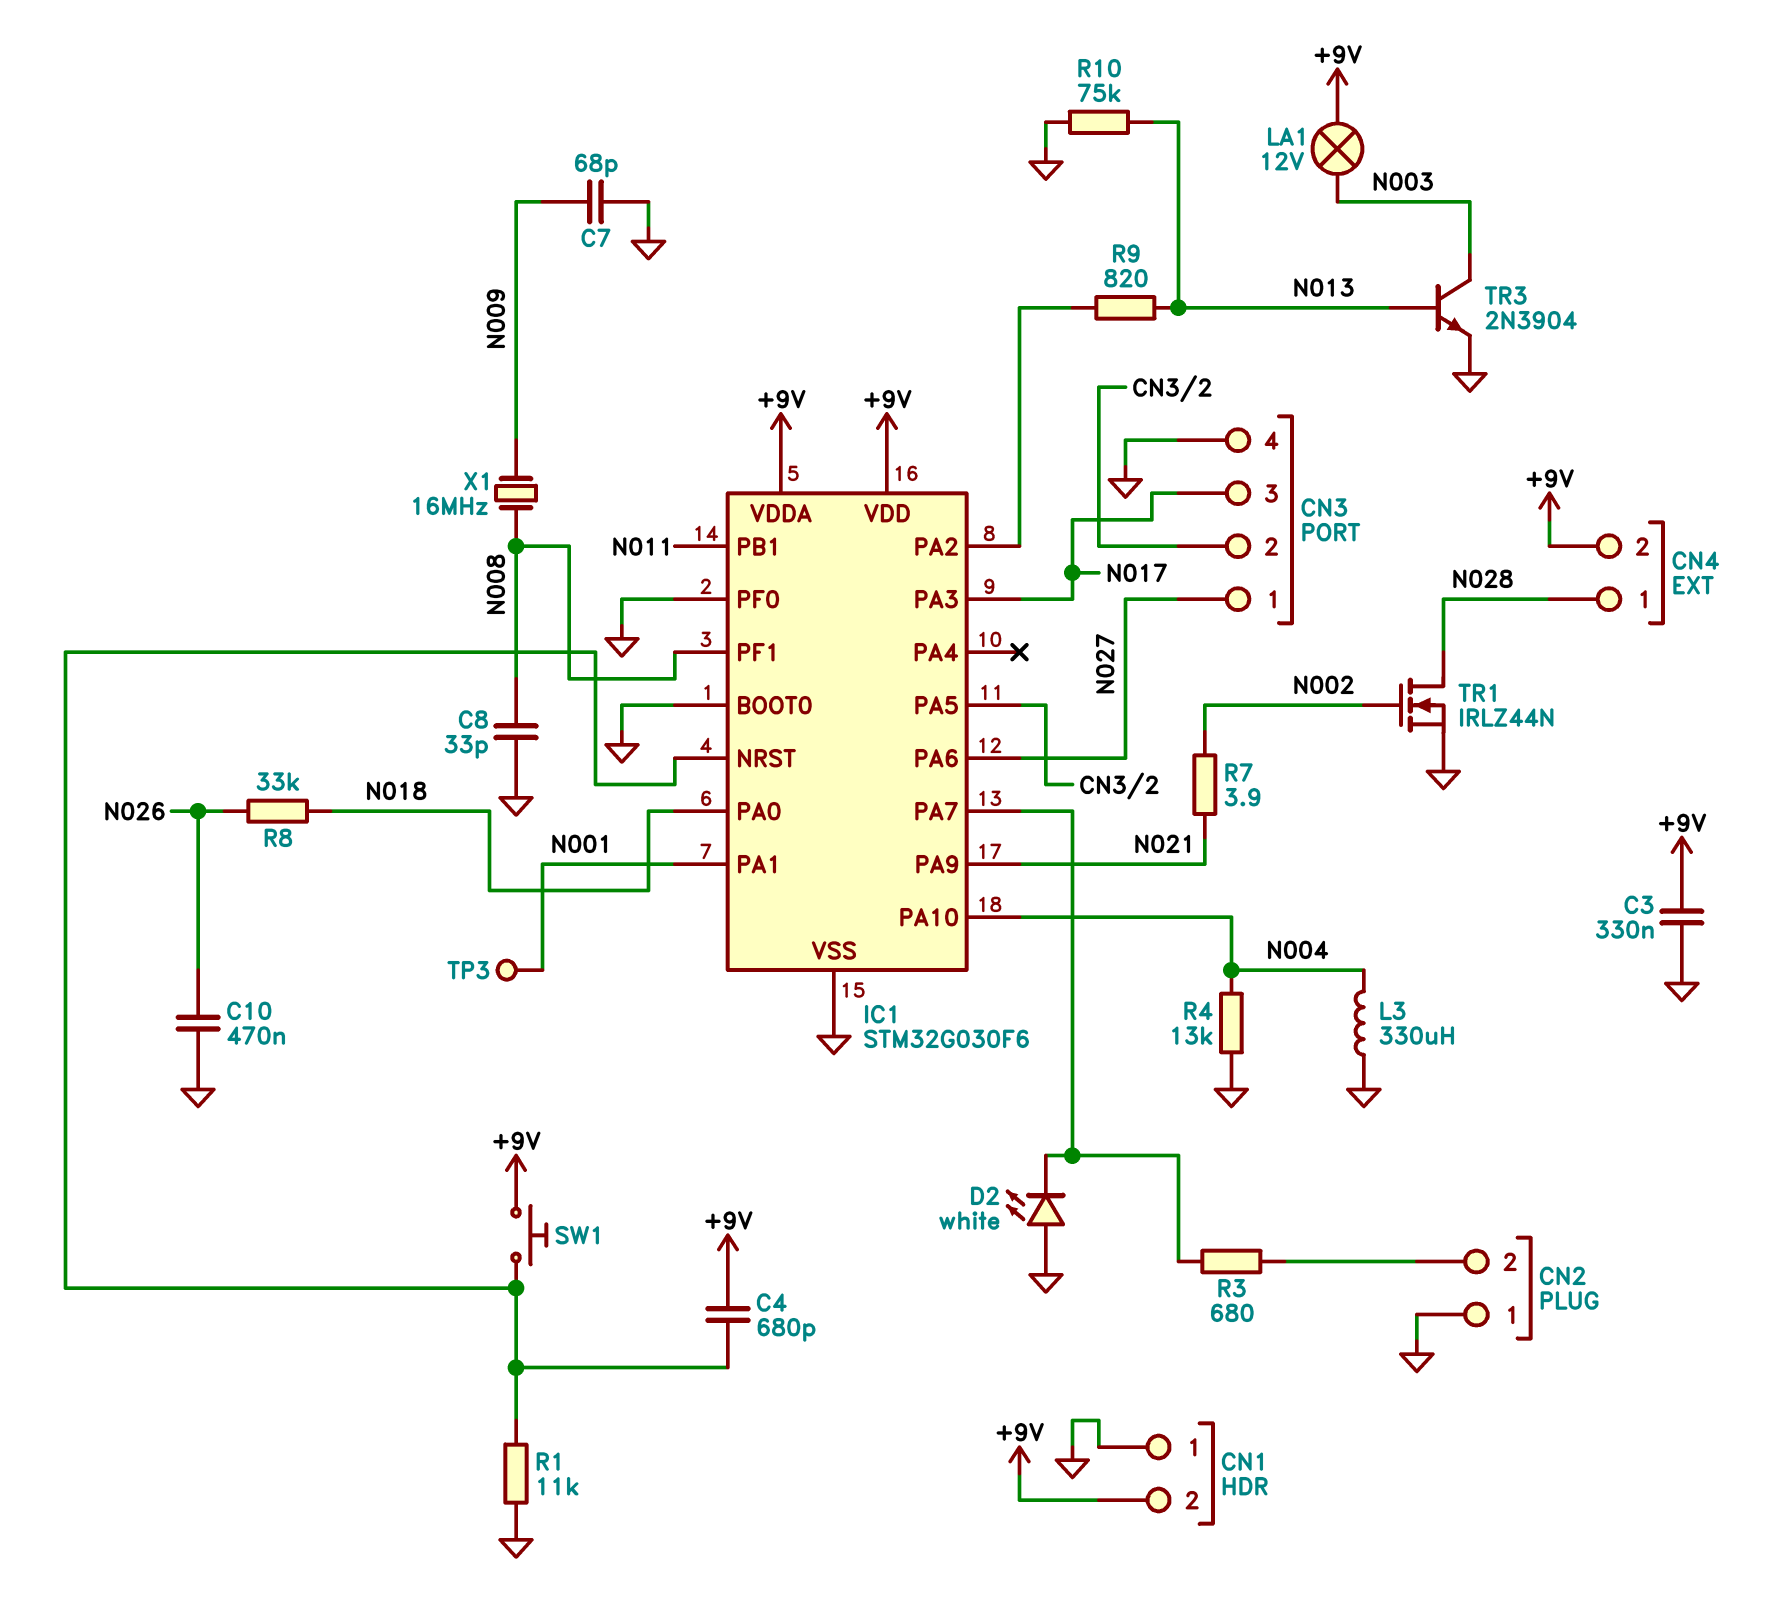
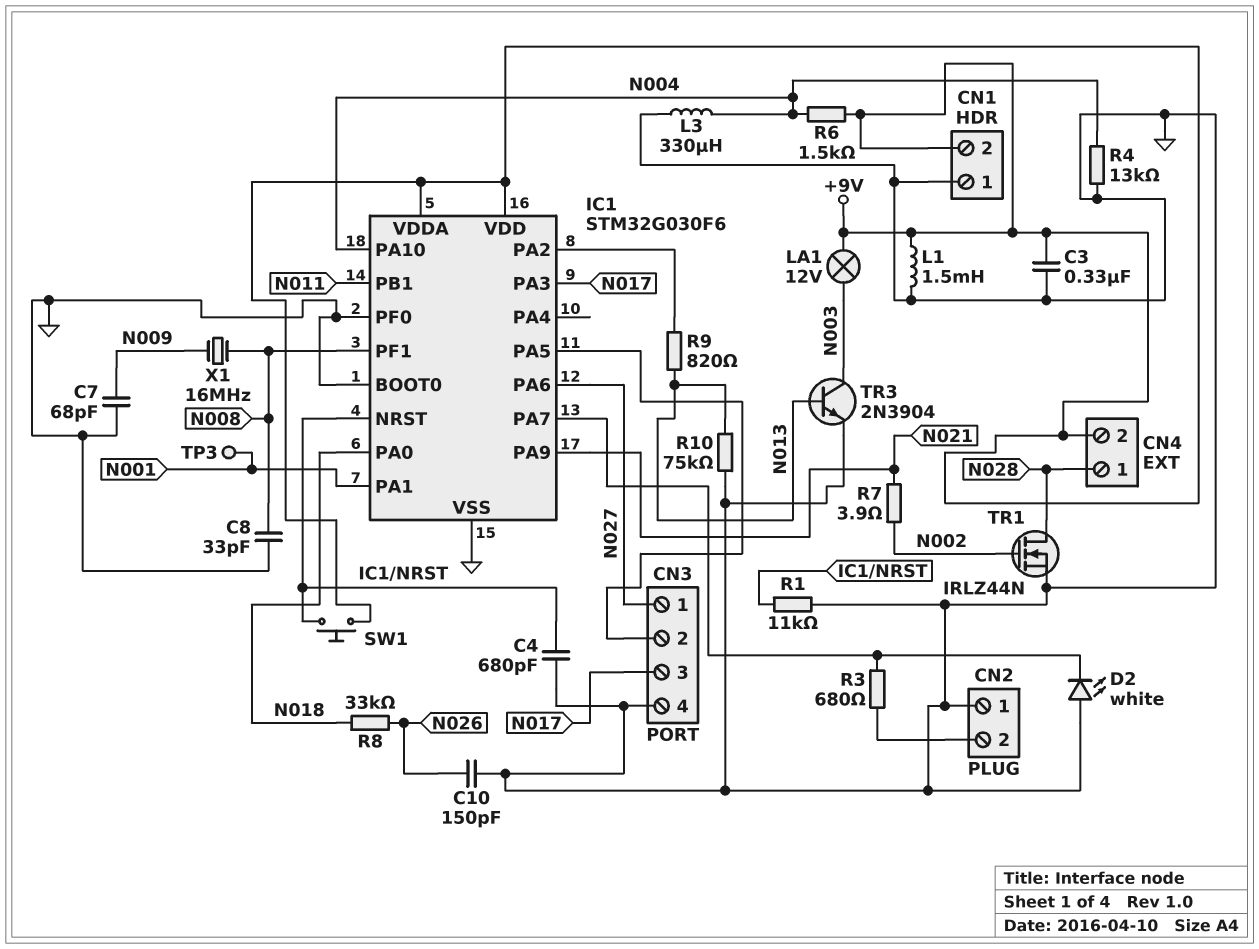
C4: 680pF (+9V, IC1/NRST) -> 680pF (GND, IC1/NRST)
C10: 470nF (GND, N026) -> 150pF (GND, N026)
L1: none -> 1.5mH (+9V, GND)
R6: none -> 1.5k (+9V, N004)

